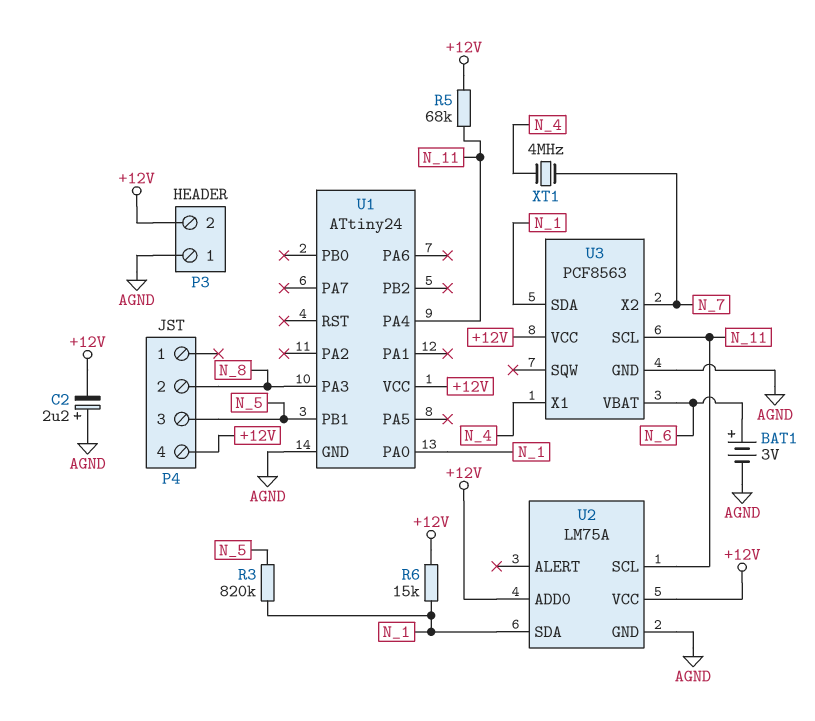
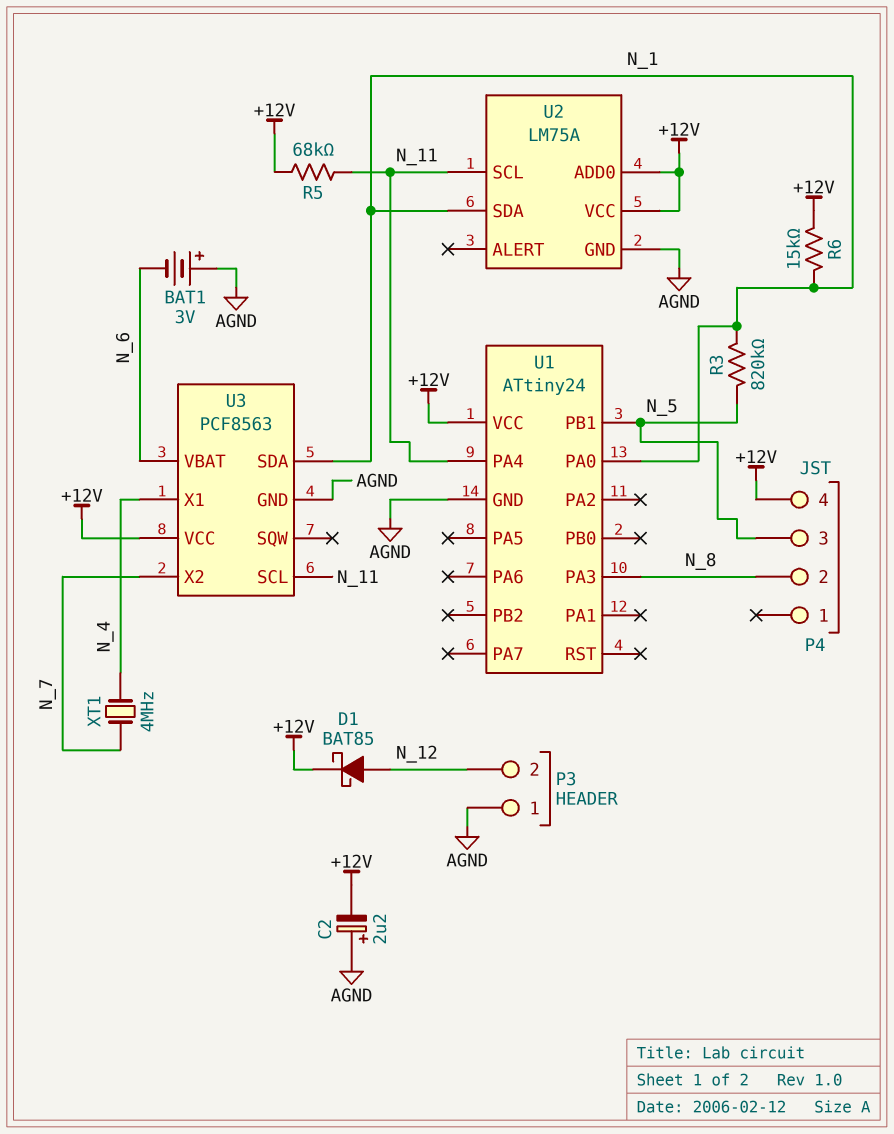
BAT1: 3V (plus N_6, minus AGND) -> 3V (plus AGND, minus N_6)
D1: none -> schottky BAT85 (A N_12, K +12V)
P3 pin 2: +12V -> N_12

